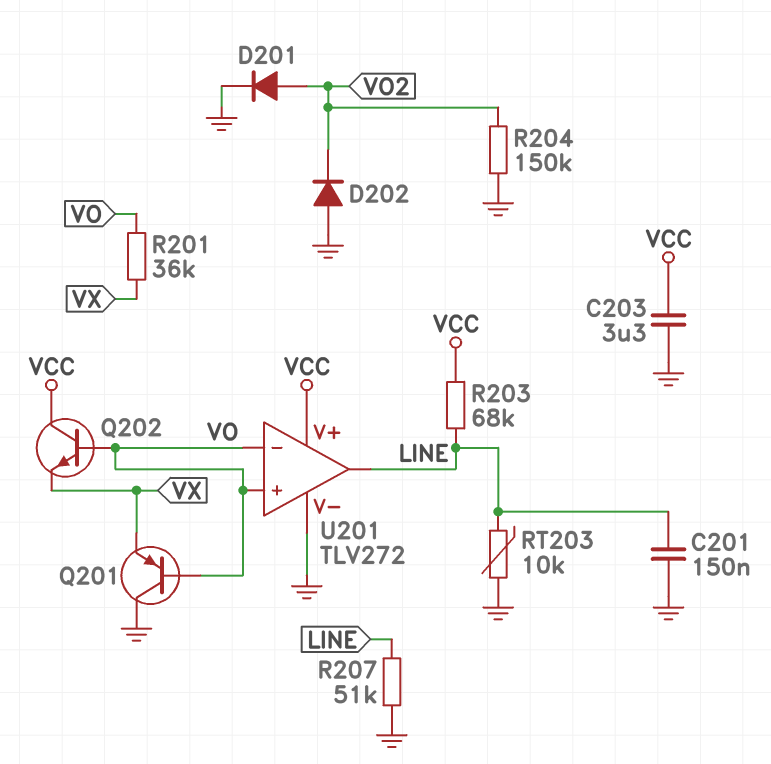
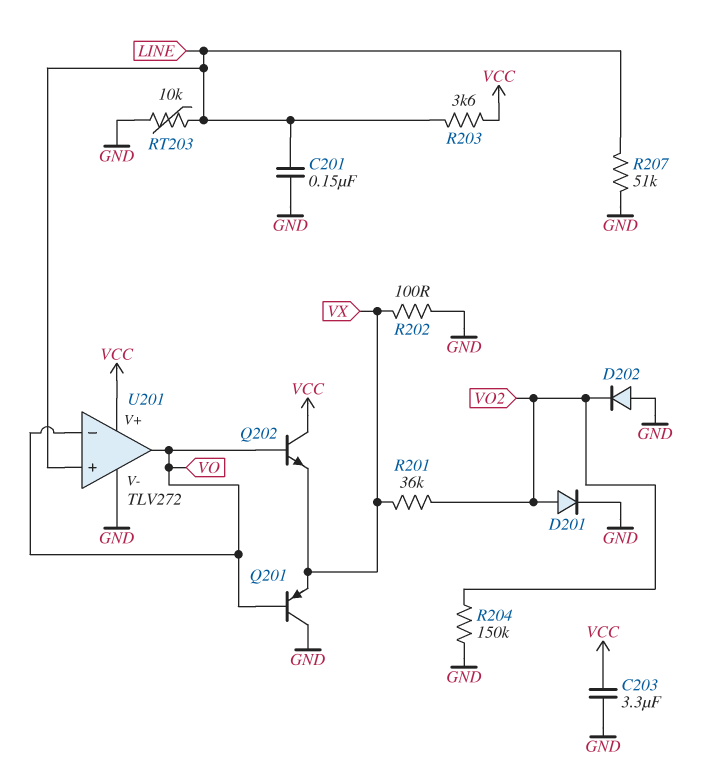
R201: 36k (VO, VX) -> 36k (VO2, VX)
R202: none -> 100 (GND, VX)
R203: 68k (LINE, VCC) -> 3.6k (LINE, VCC)
U201 pin in+: VO -> LINE
U201 pin out: LINE -> VO

